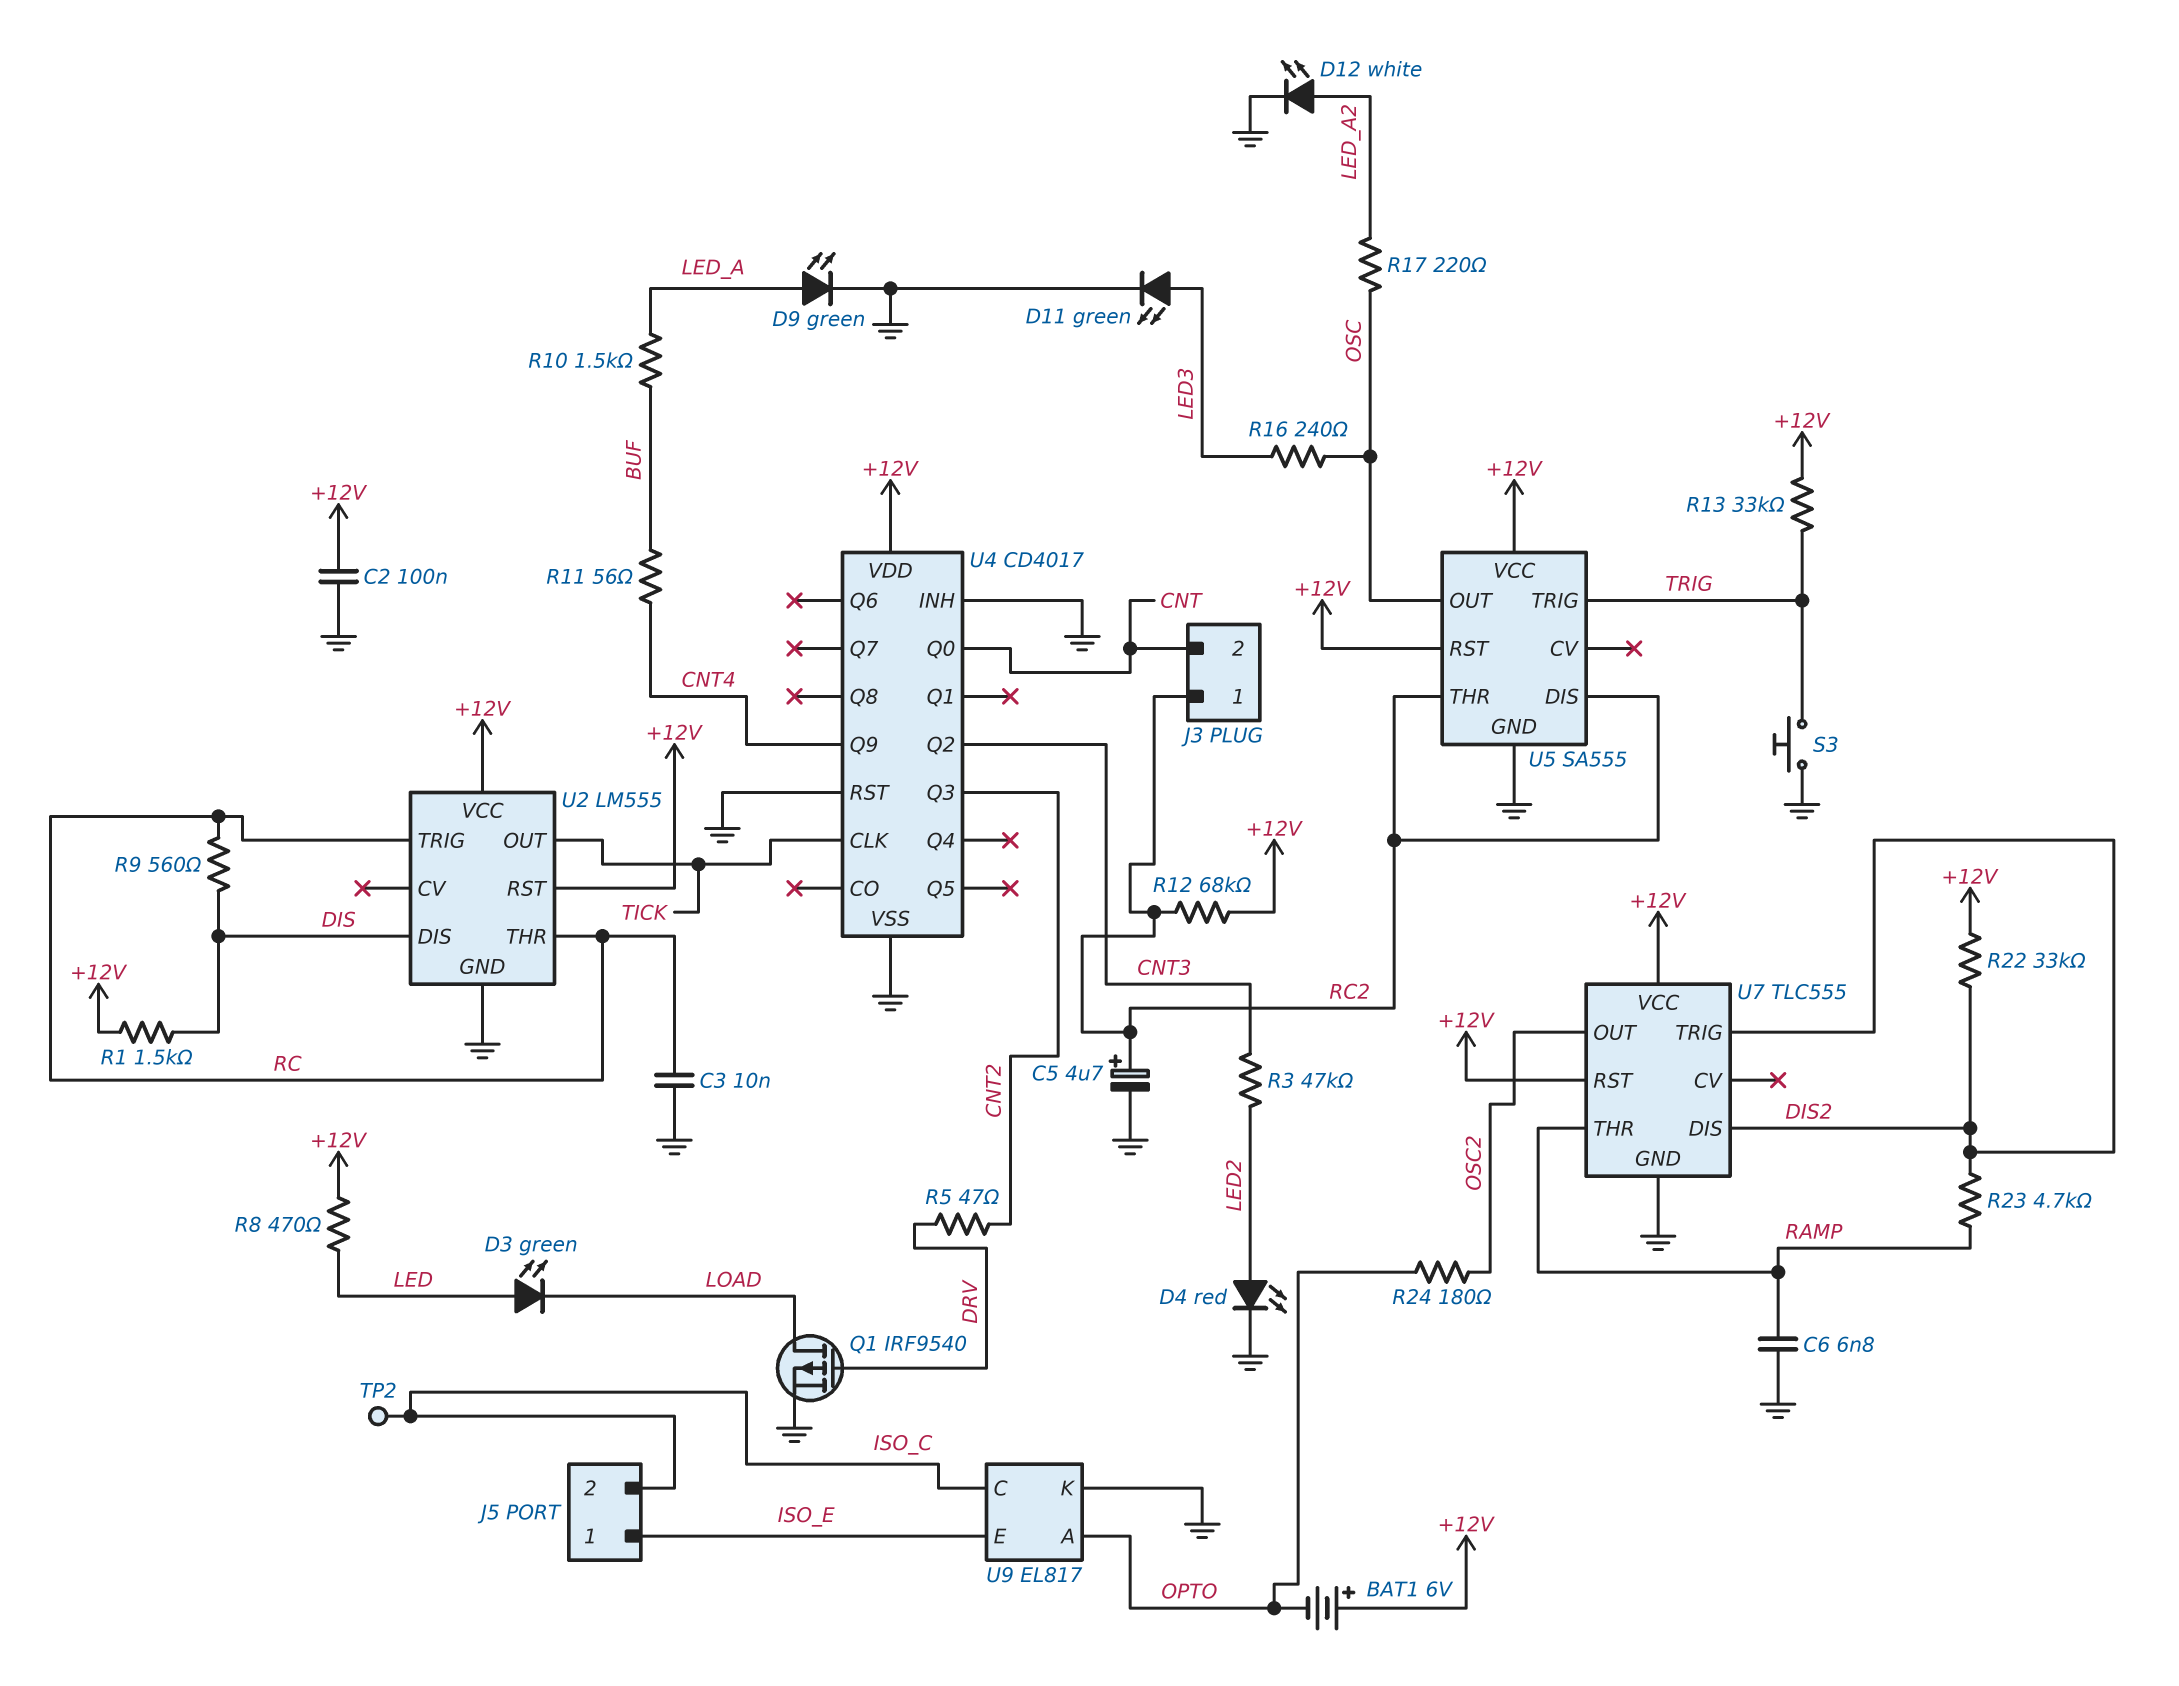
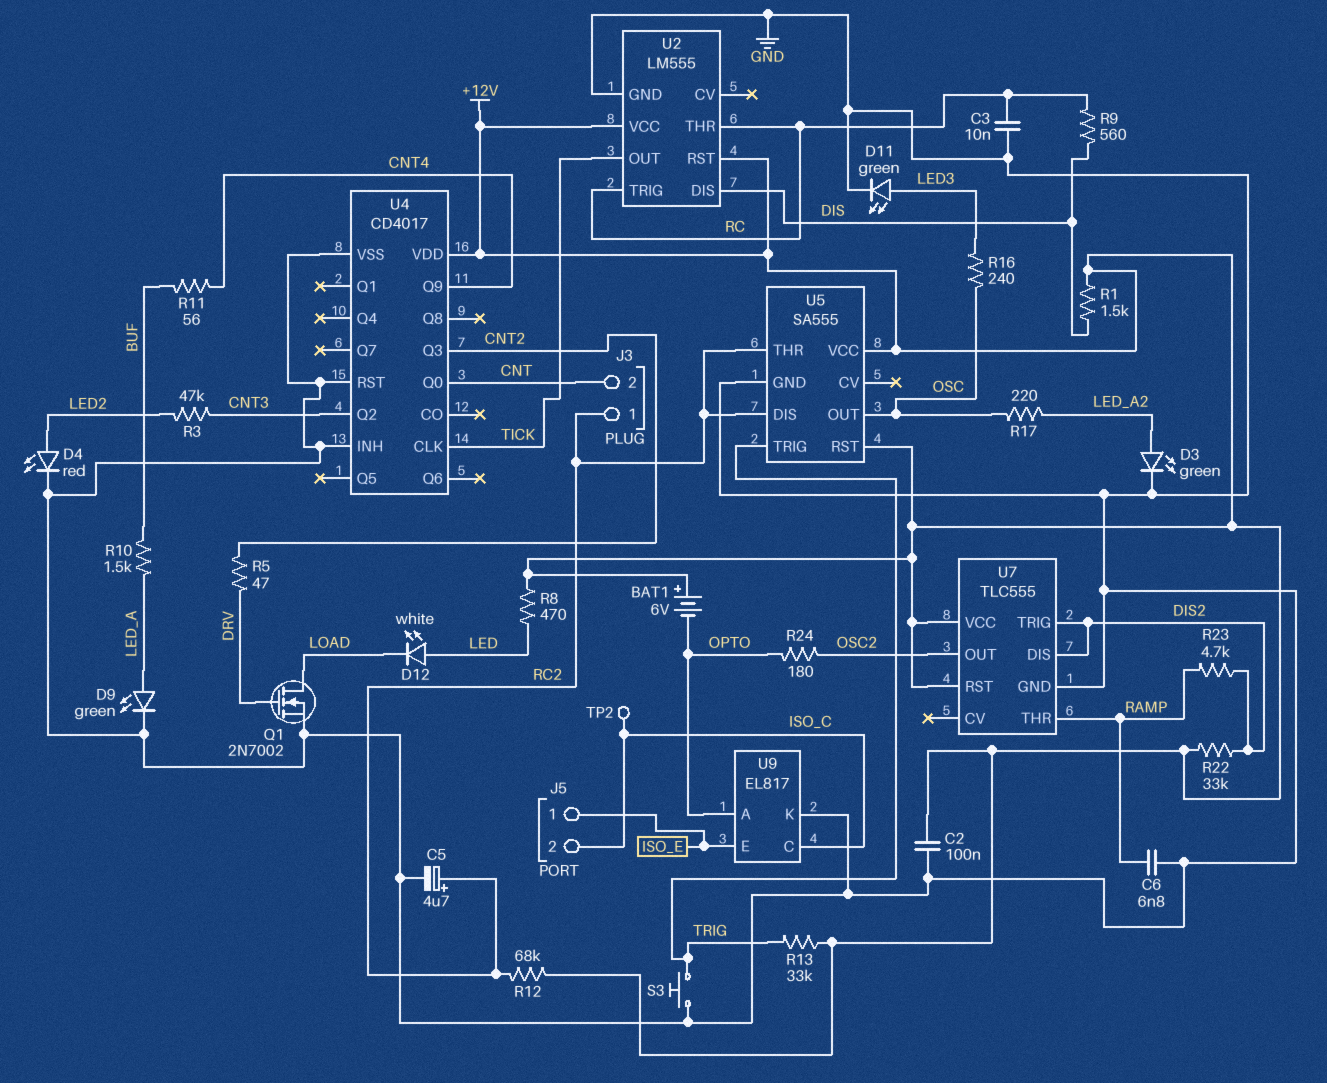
D3: LED green (A LED, K LOAD) -> LED green (A LED_A2, K GND)
D12: LED white (A LED_A2, K GND) -> LED white (A LED, K LOAD)
Q1: PMOS IRF9540 (G DRV, D LOAD, S GND) -> NMOS 2N7002 (G DRV, D LOAD, S GND)

